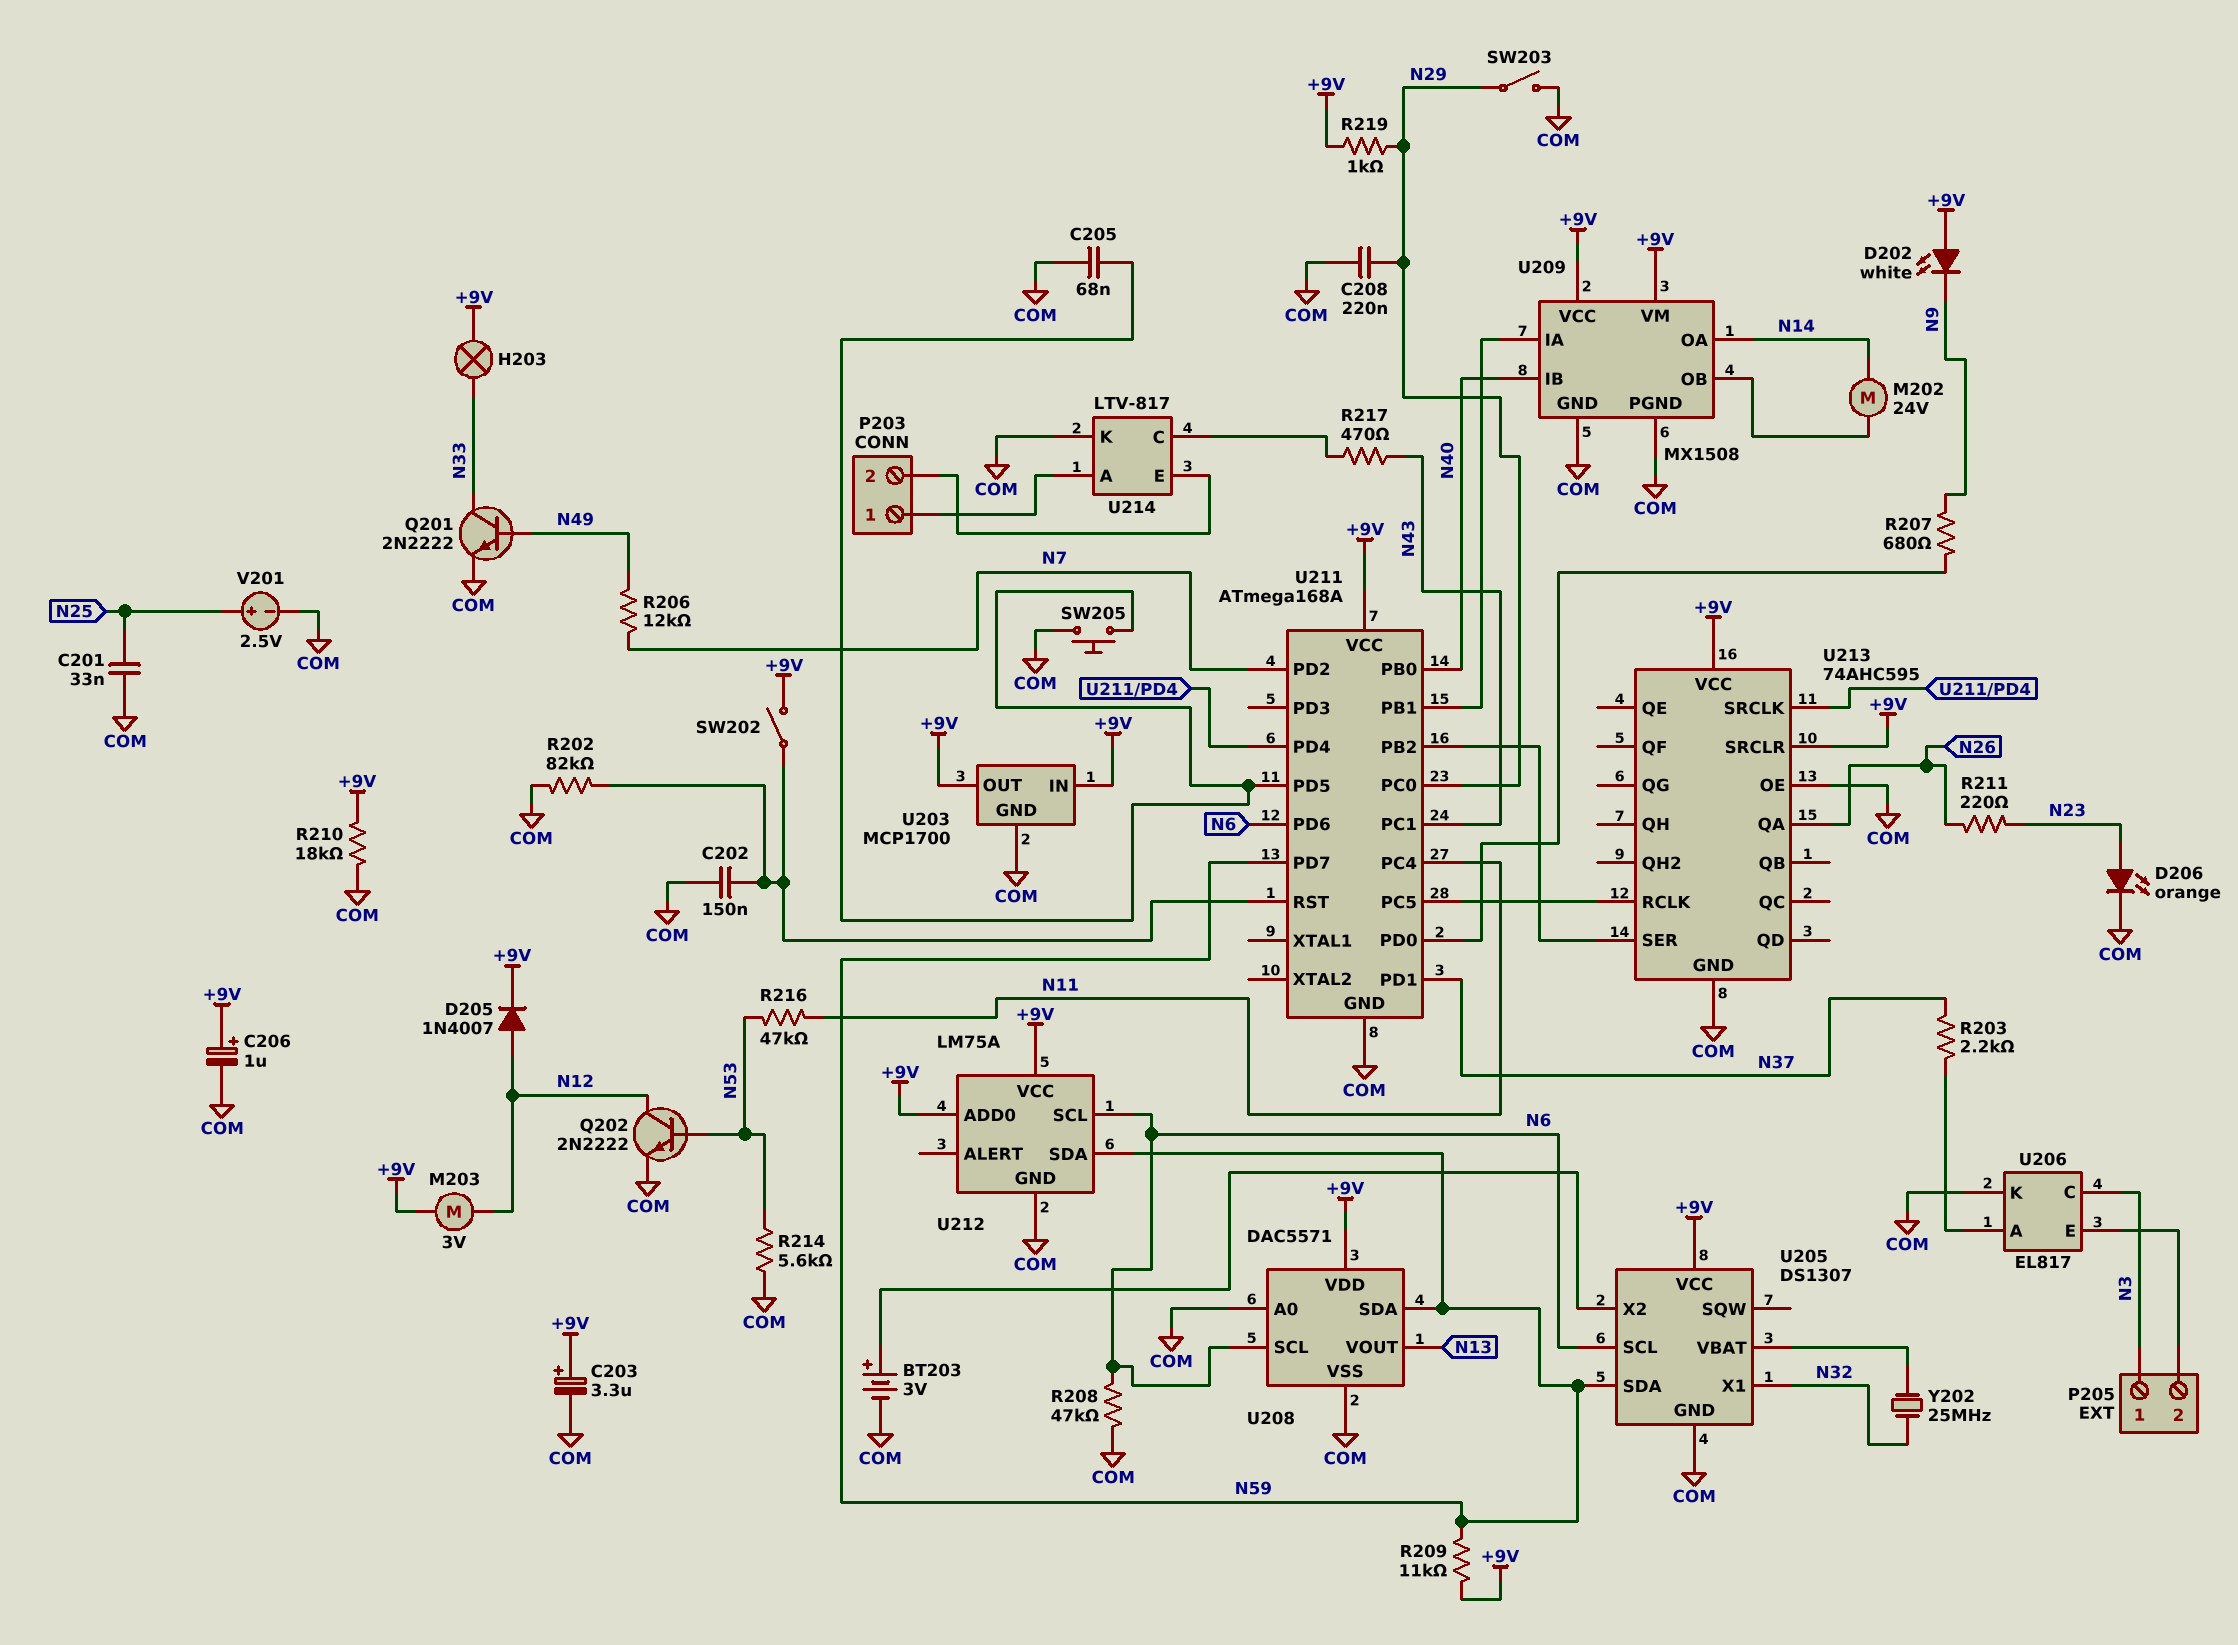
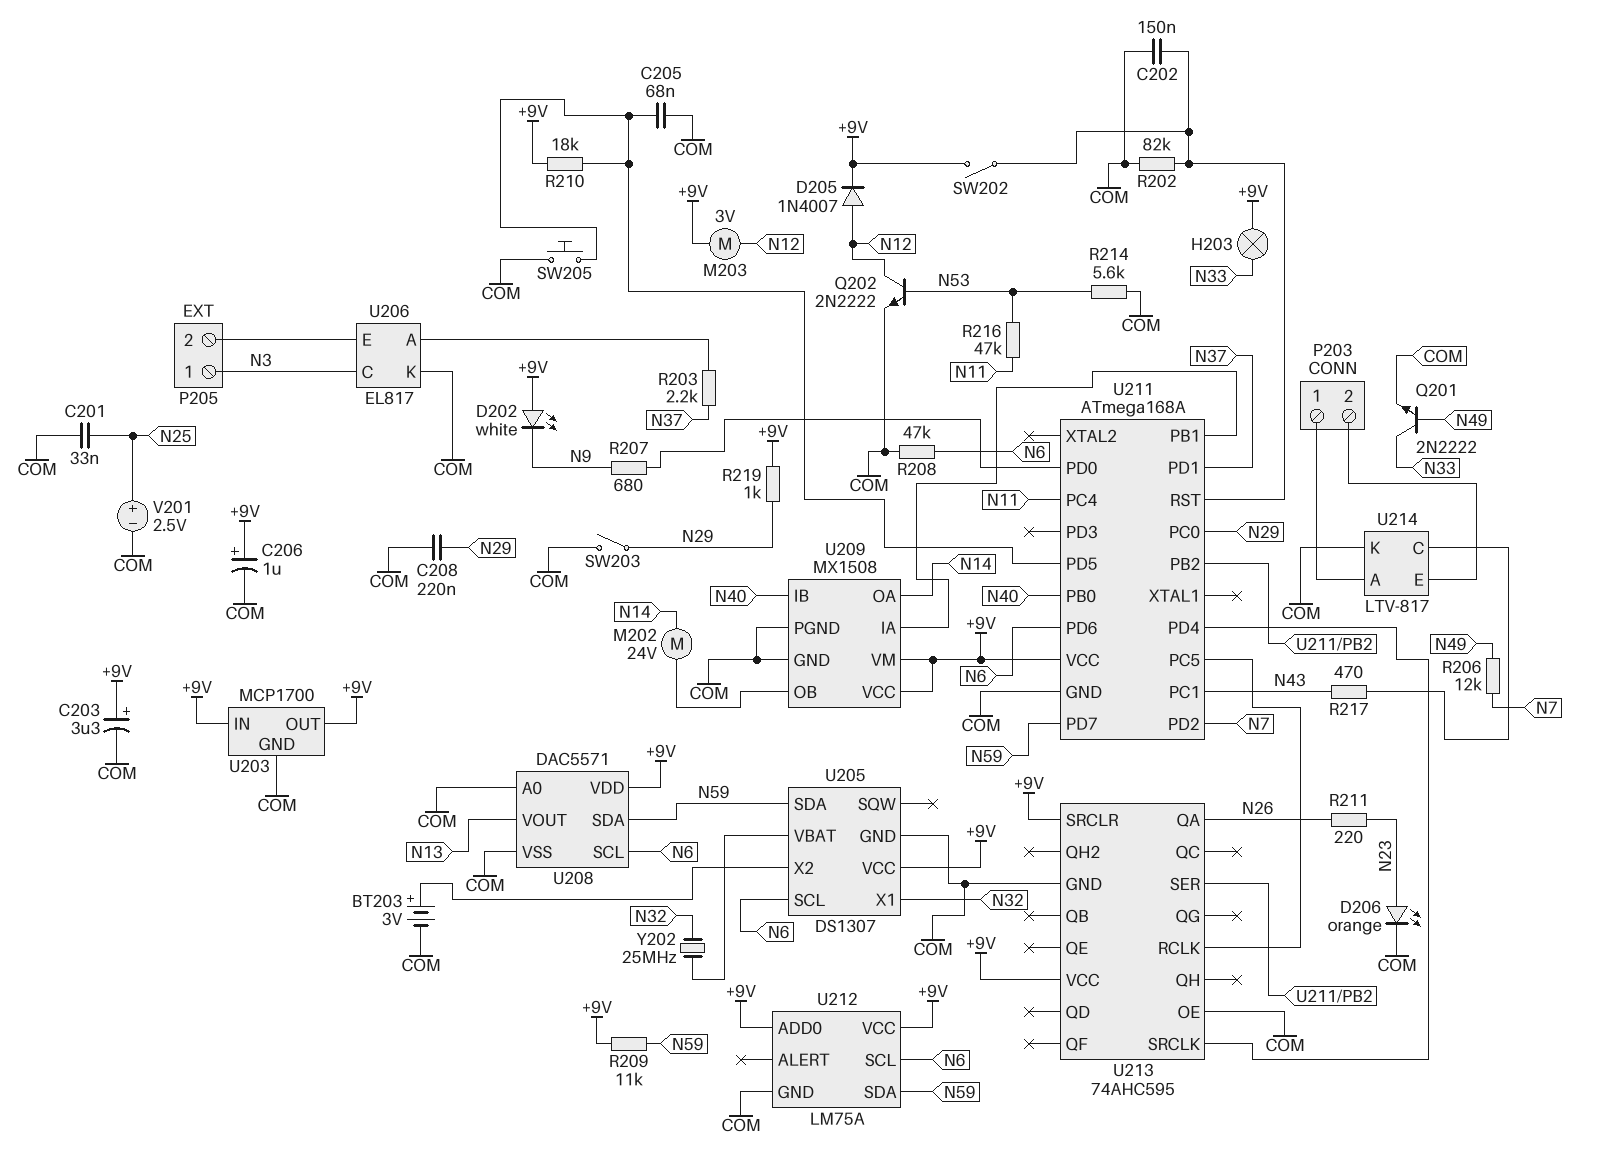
R210: 18k (+9V, COM) -> 18k (+9V, U211/PD5)

